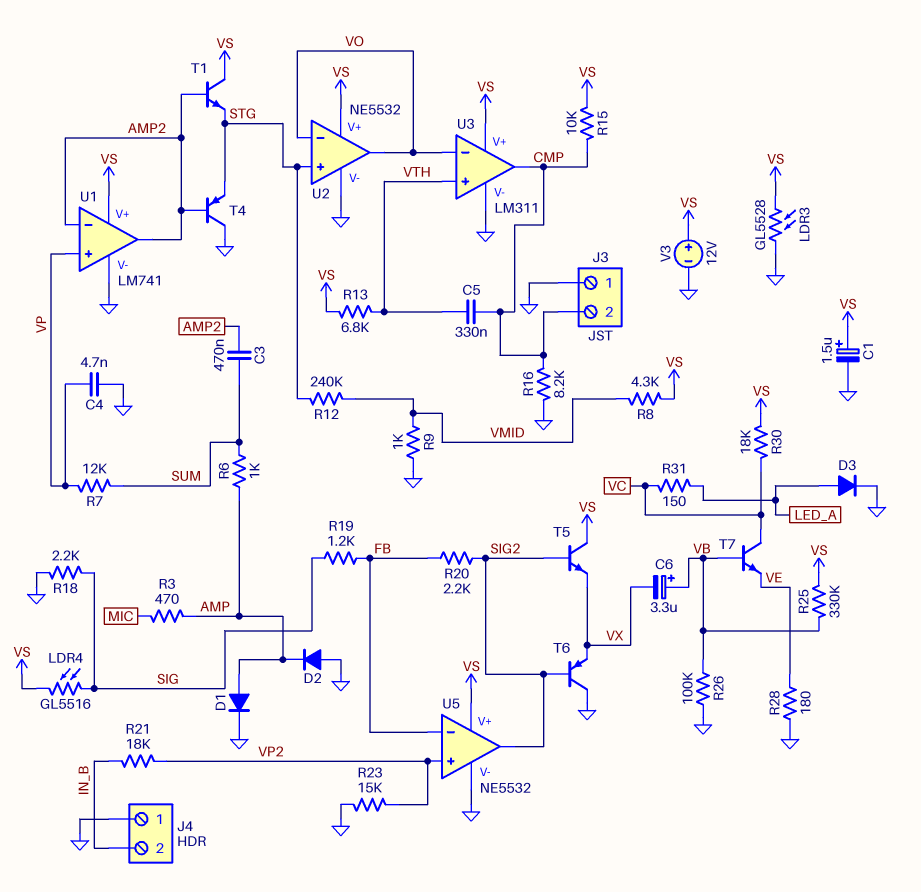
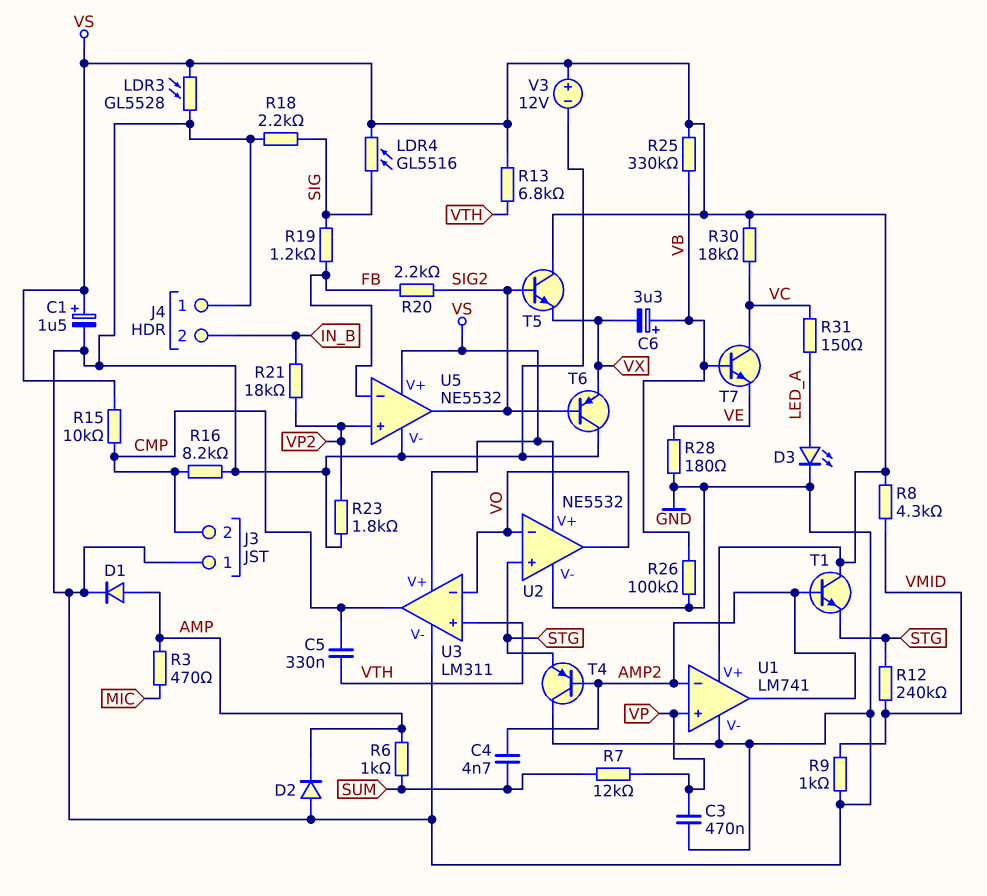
C3: 470nF (AMP2, SUM) -> 470nF (GND, VP)
C4: 4.7nF (GND, VP) -> 4.7nF (AMP2, SUM)
D3: diode (A LED_A, K GND) -> LED (A LED_A, K GND)
R23: 15k (GND, VP2) -> 1.8k (GND, VP2)

